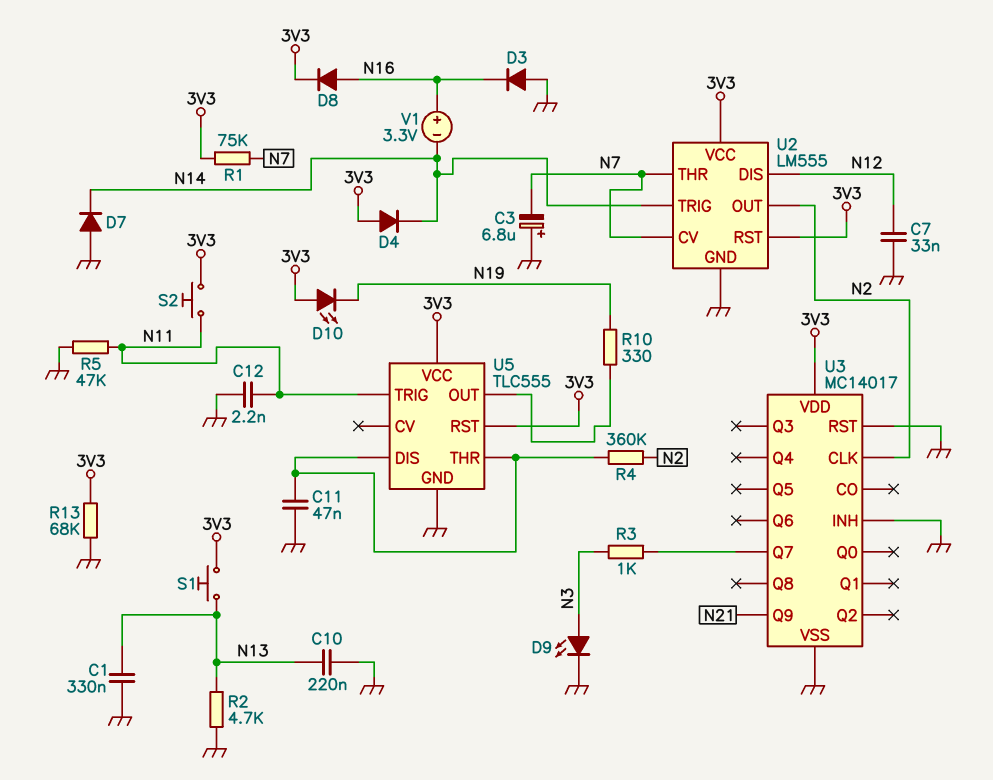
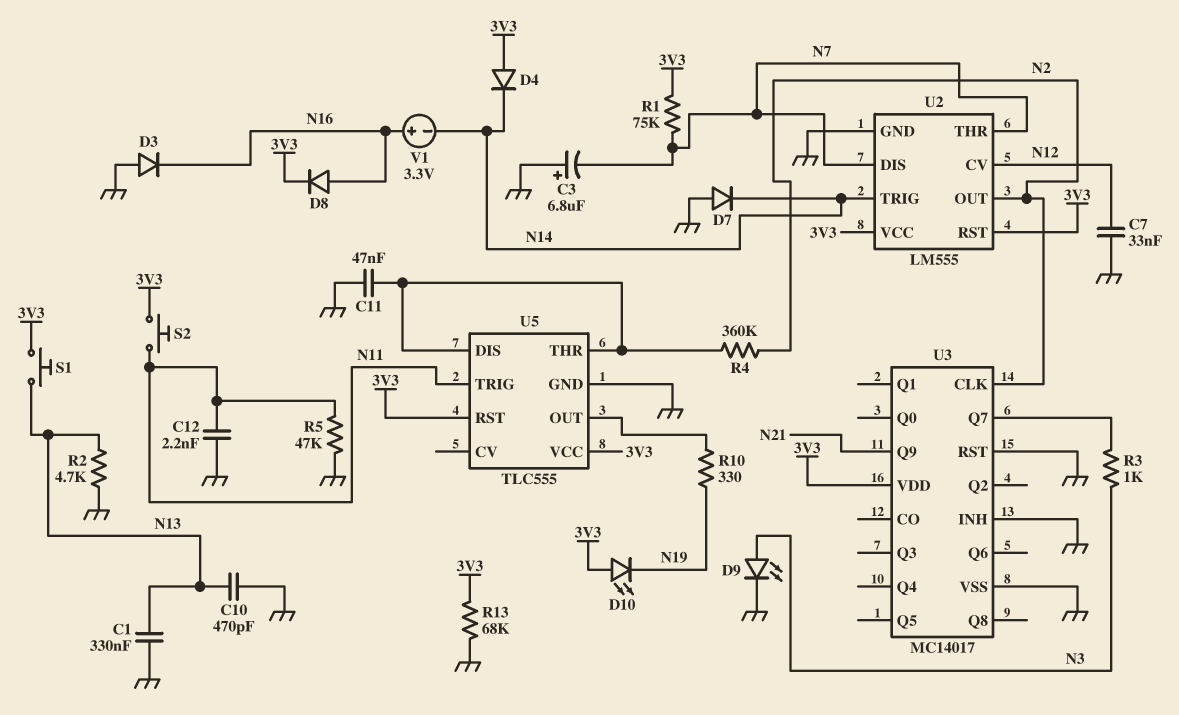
C10: 220nF (GND, N13) -> 470pF (GND, N13)
U2 pin CV: N7 -> N12
U2 pin DIS: N12 -> N7

